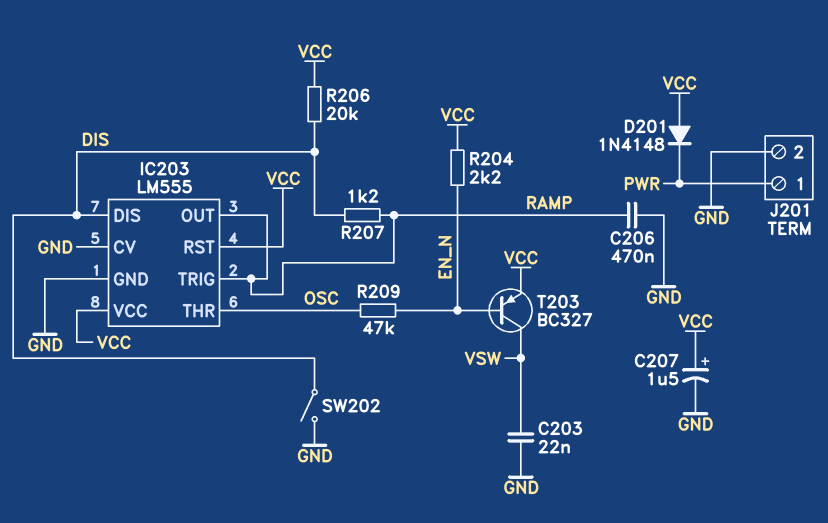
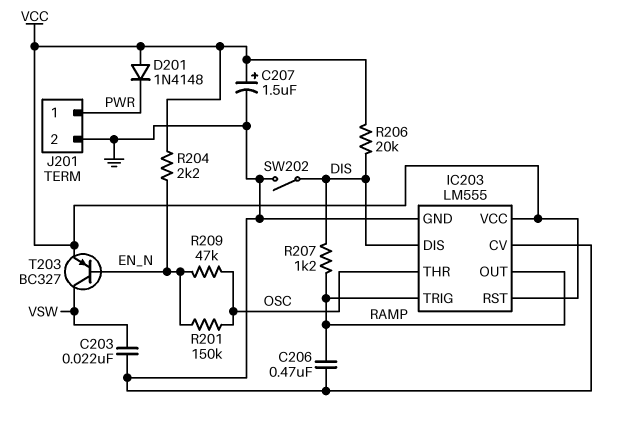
R201: none -> 150k (EN_N, OSC)

